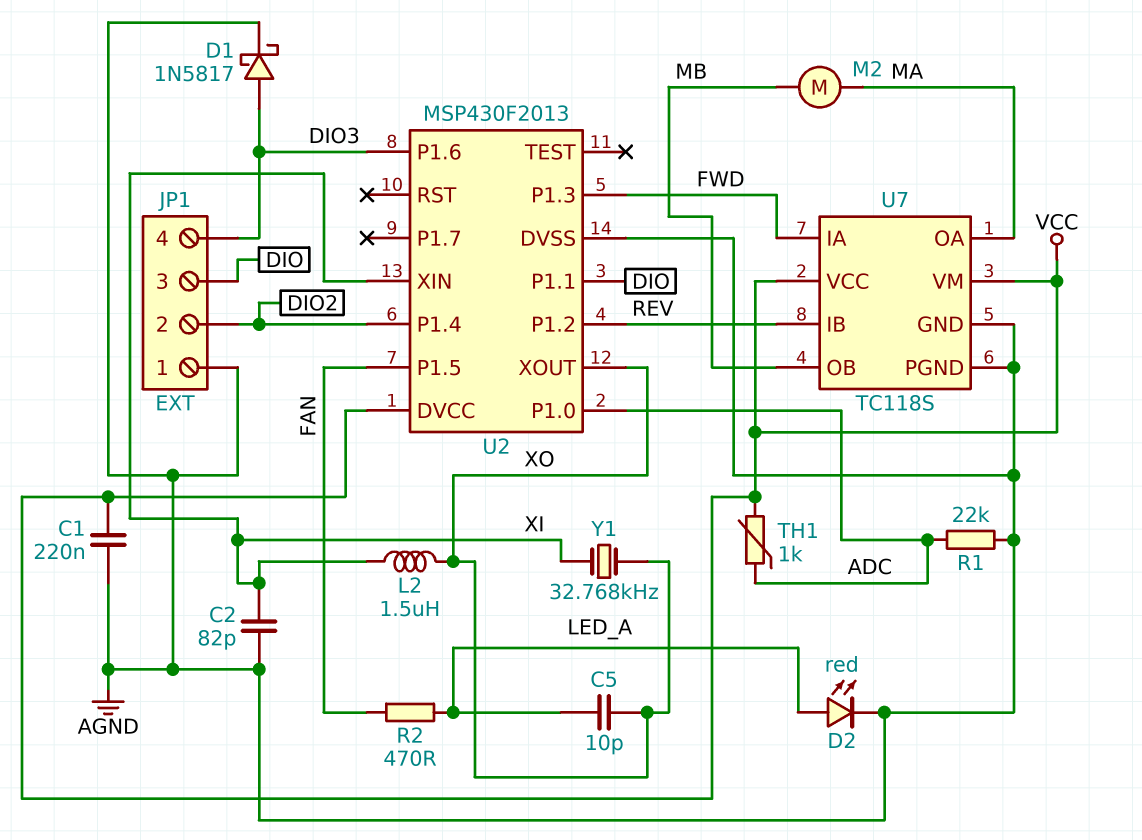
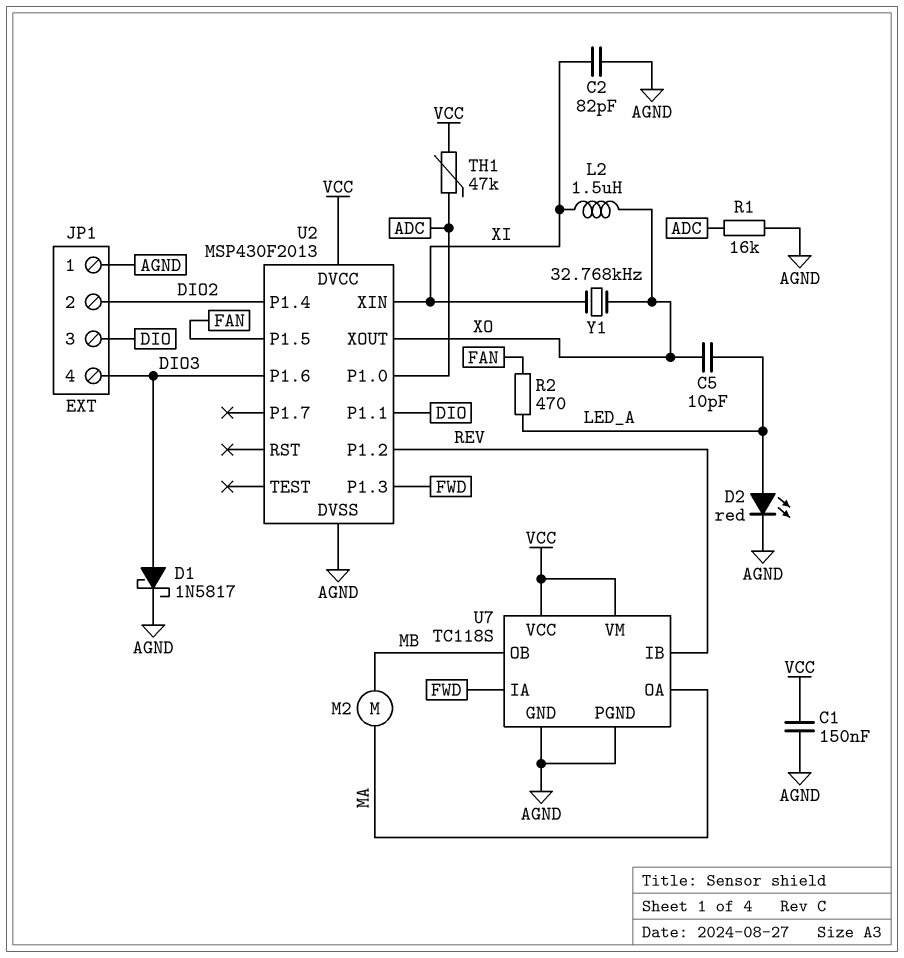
C1: 220nF (AGND, VCC) -> 150nF (AGND, VCC)
R1: 22k (ADC, AGND) -> 16k (ADC, AGND)
TH1: 1k (ADC, VCC) -> 47k (ADC, VCC)

